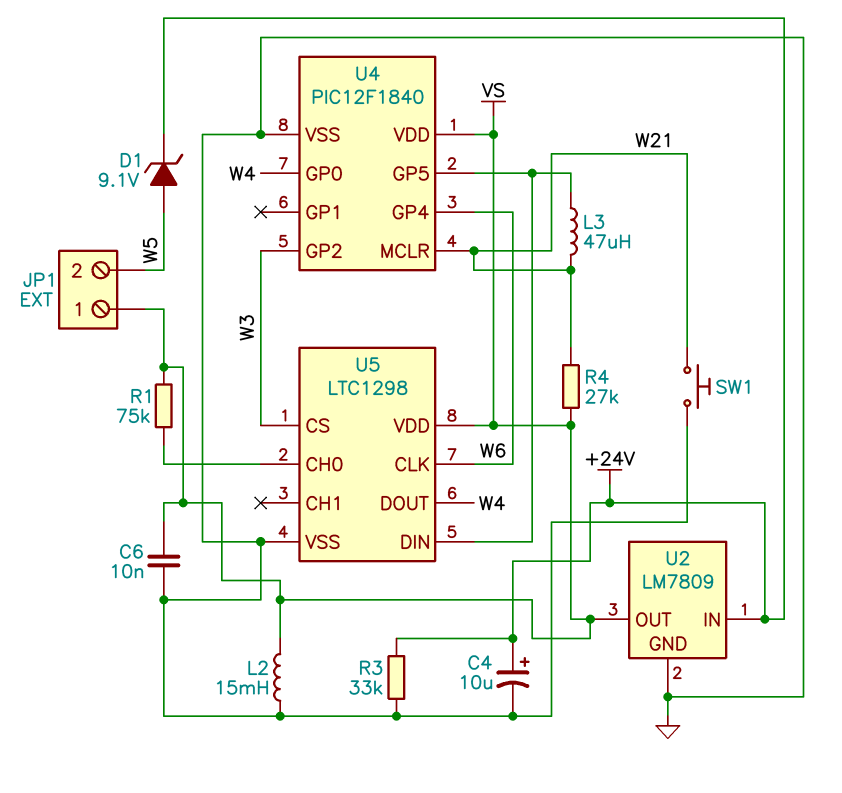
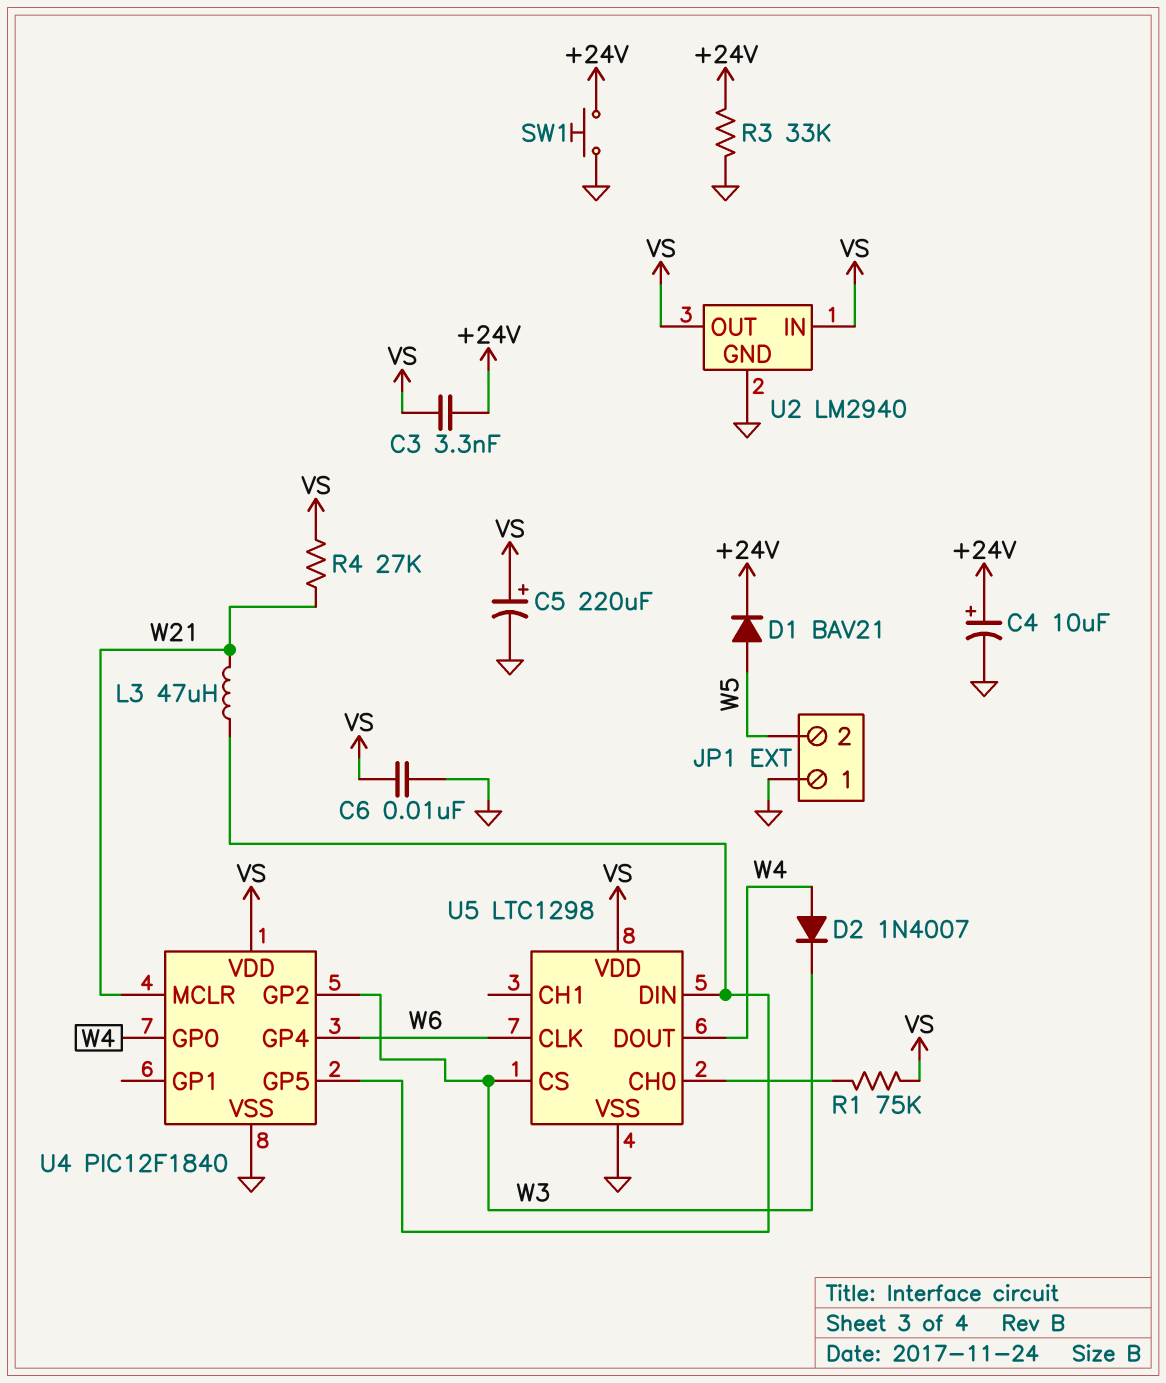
C3: none -> 3.3nF (+24V, VS)
C5: none -> 220uF (plus VS, minus GND)
D1: zener 9.1V (A W5, K +24V) -> diode BAV21 (A W5, K +24V)
D2: none -> diode 1N4007 (A W4, K W3)
JP1 pin 1: VS -> GND
L2: 15mH (GND, VS) -> none
SW1: button (GND, W21) -> button (+24V, GND)
U2: LM7809 -> LM2940
U2 pin IN: +24V -> VS

